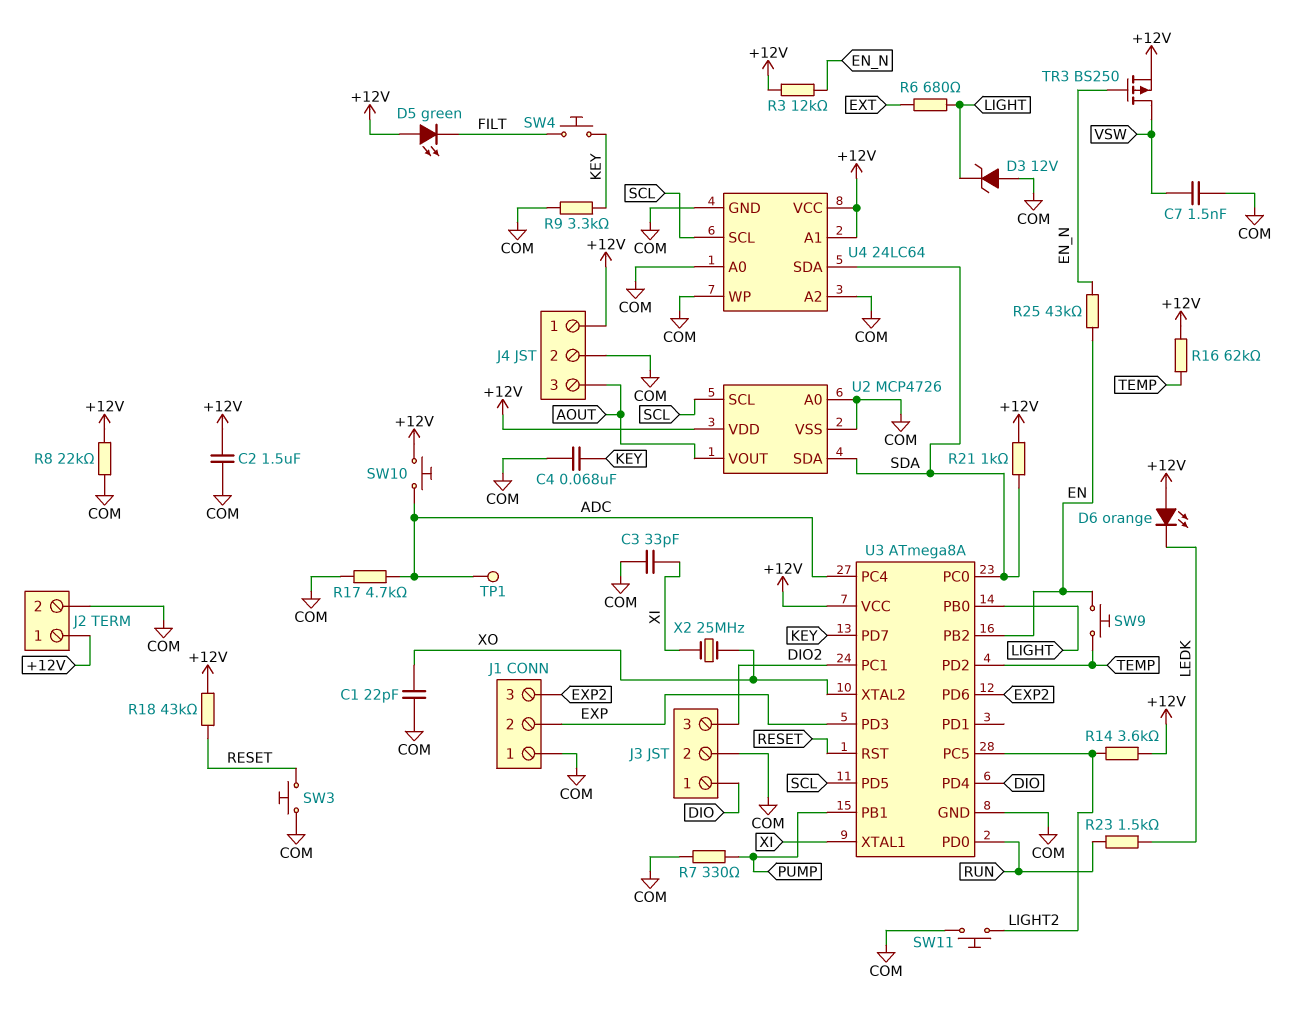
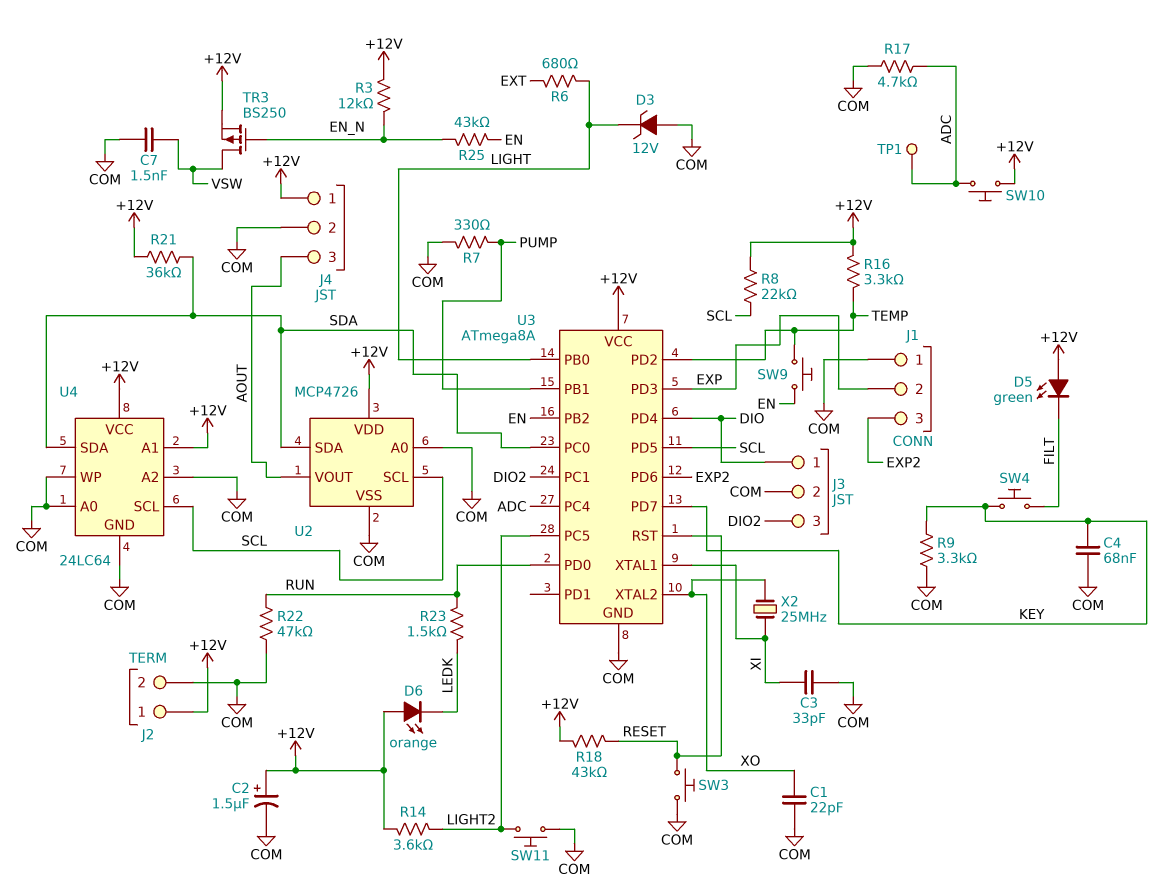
C2: 1.5uF (+12V, COM) -> 1.5uF (plus +12V, minus COM)
R8: 22k (+12V, COM) -> 22k (+12V, SCL)
R16: 62k (+12V, TEMP) -> 3.3k (+12V, TEMP)
R21: 1k (+12V, SDA) -> 36k (+12V, SDA)
R22: none -> 47k (COM, RUN)

